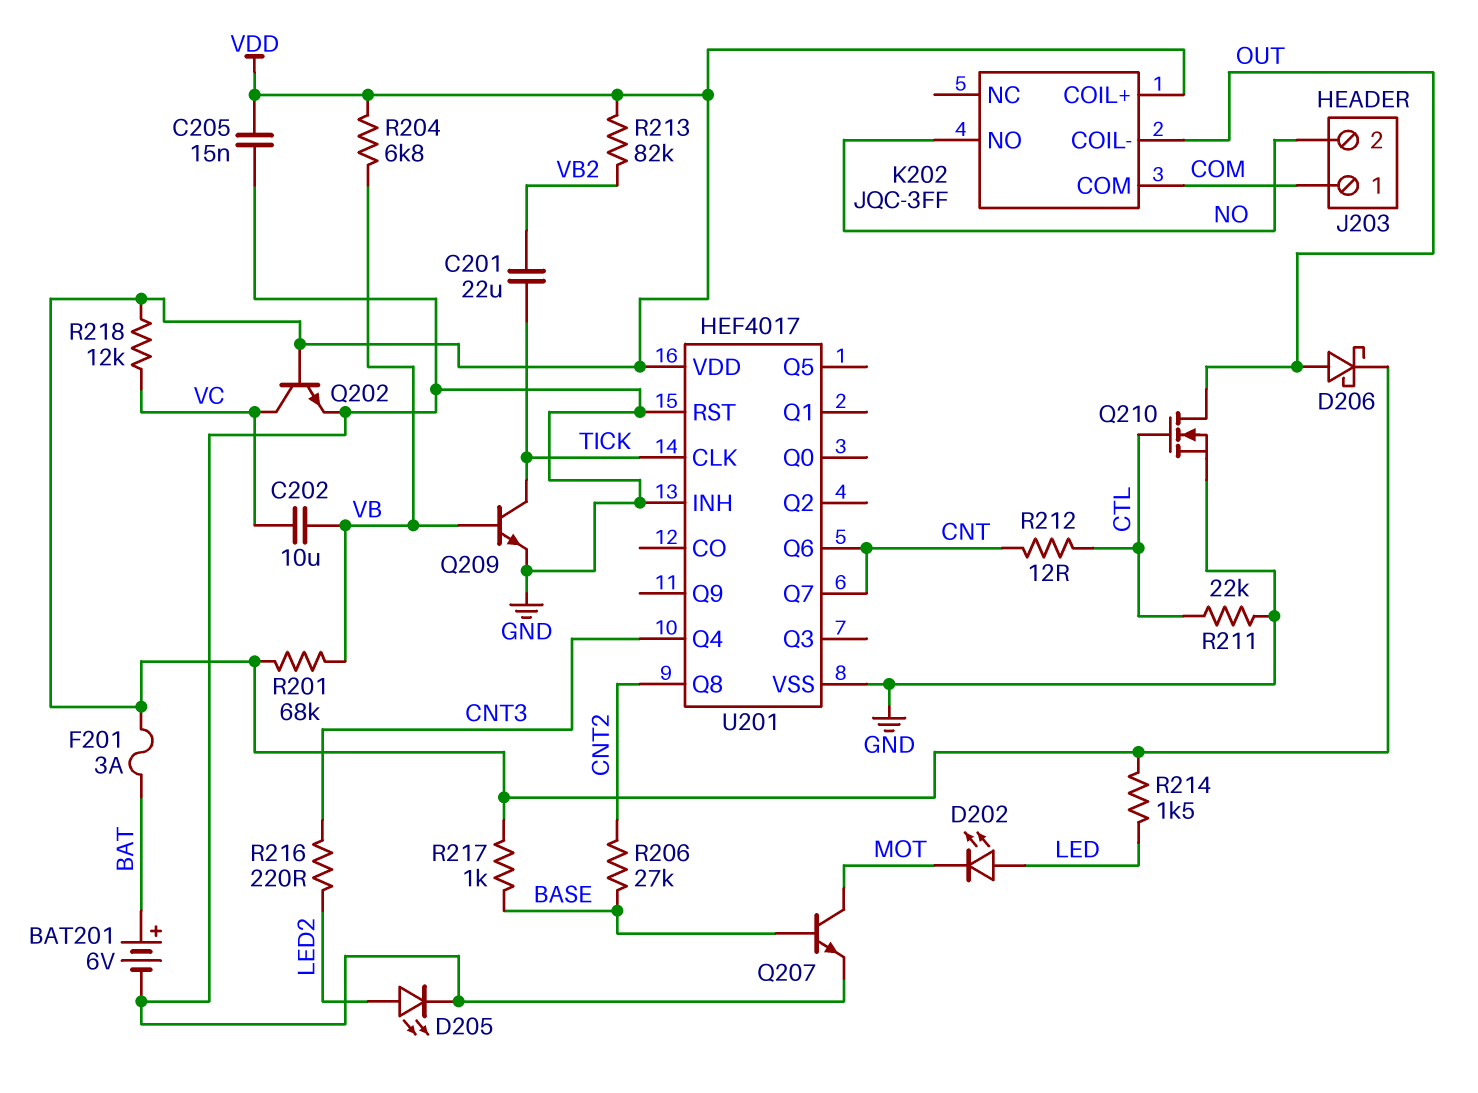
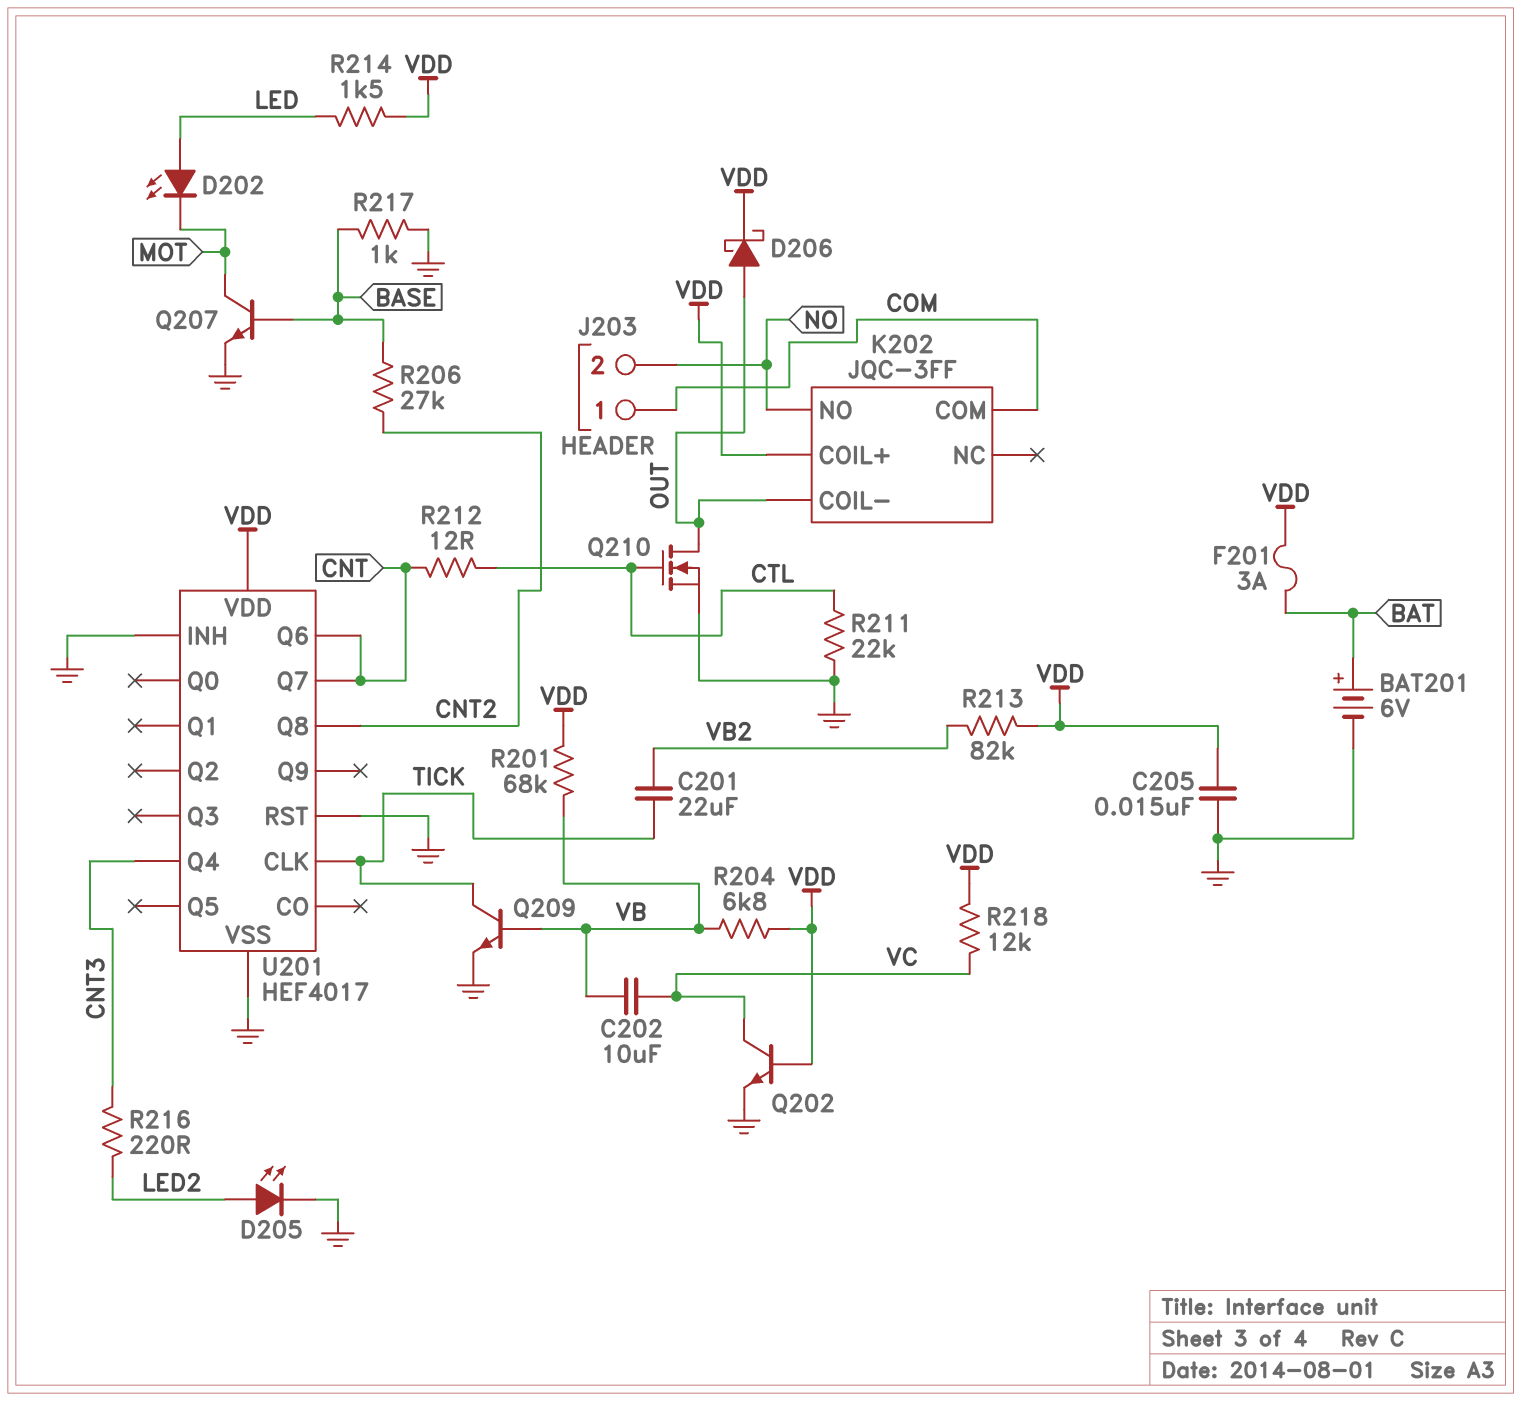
R217: 1k (BASE, VDD) -> 1k (BASE, GND)

